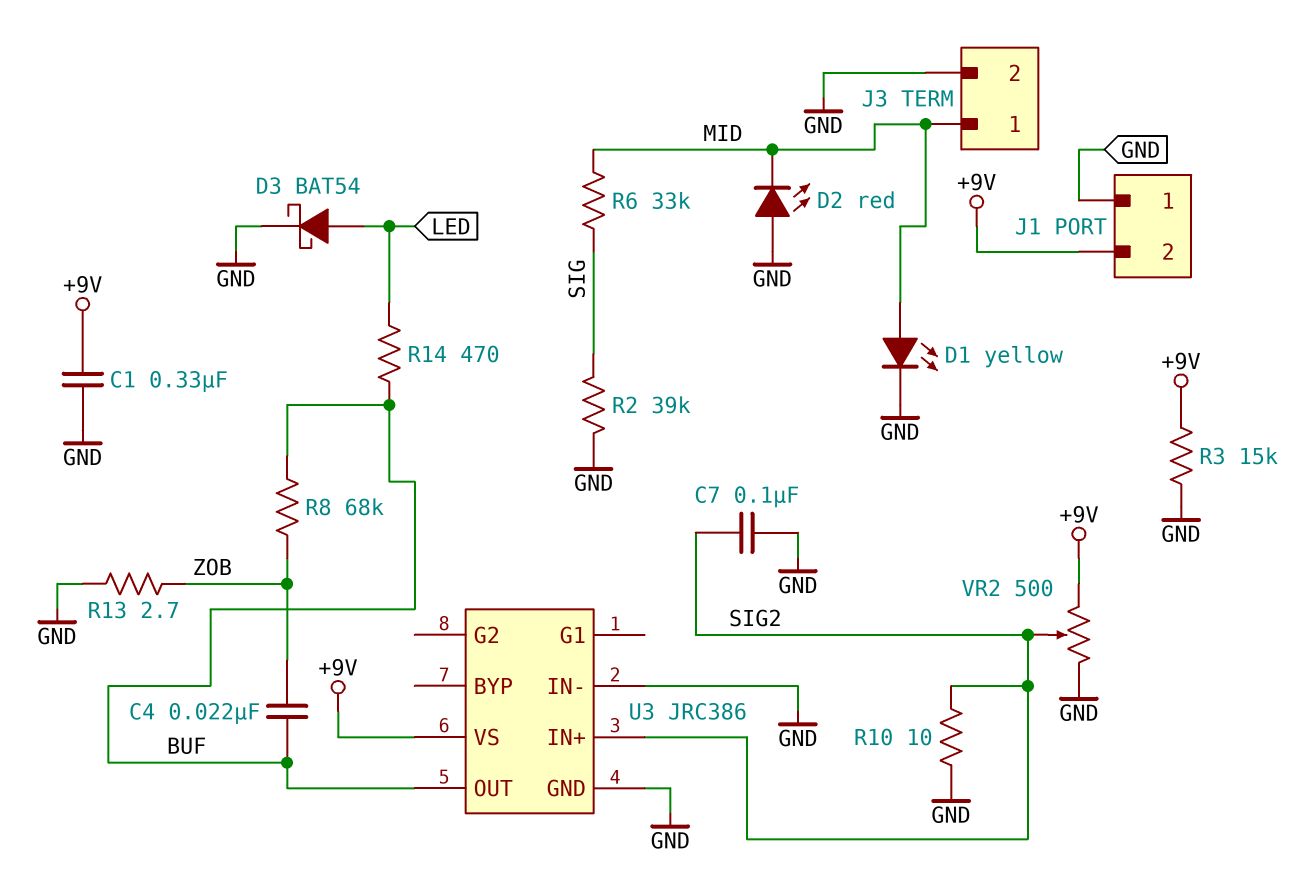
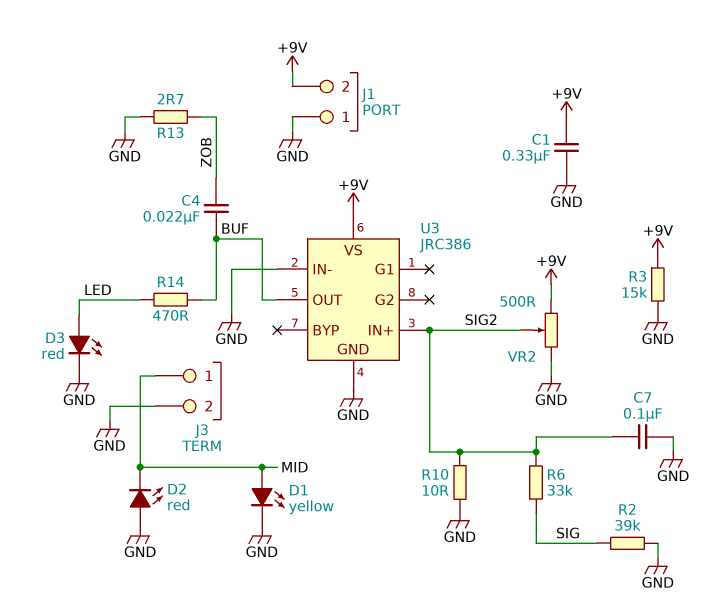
D3: schottky BAT54 (A LED, K GND) -> LED red (A LED, K GND)
R6: 33k (MID, SIG) -> 33k (SIG, SIG2)
R8: 68k (BUF, ZOB) -> none

